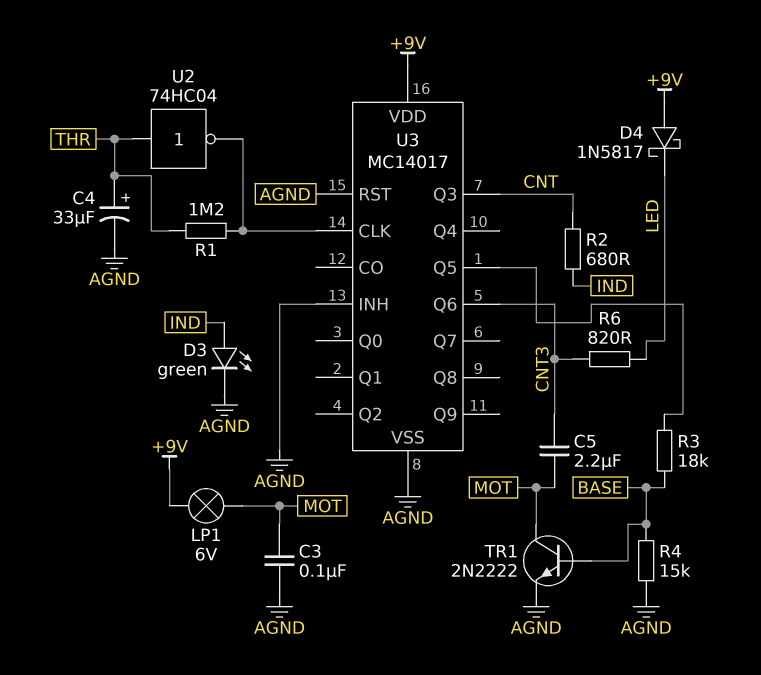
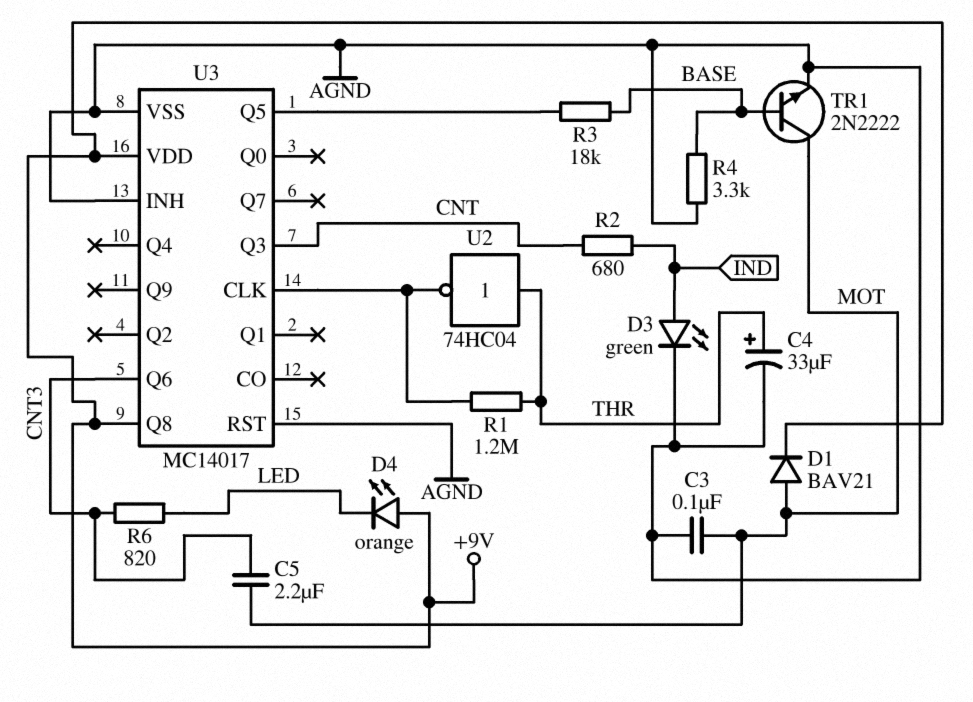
D1: none -> diode BAV21 (A MOT, K +9V)
D4: schottky 1N5817 (A +9V, K LED) -> LED orange (A +9V, K LED)
LP1: lamp 6V (+9V, MOT) -> none
R4: 15k (AGND, BASE) -> 3.3k (AGND, BASE)
U3 pin Q8: none -> +9V

